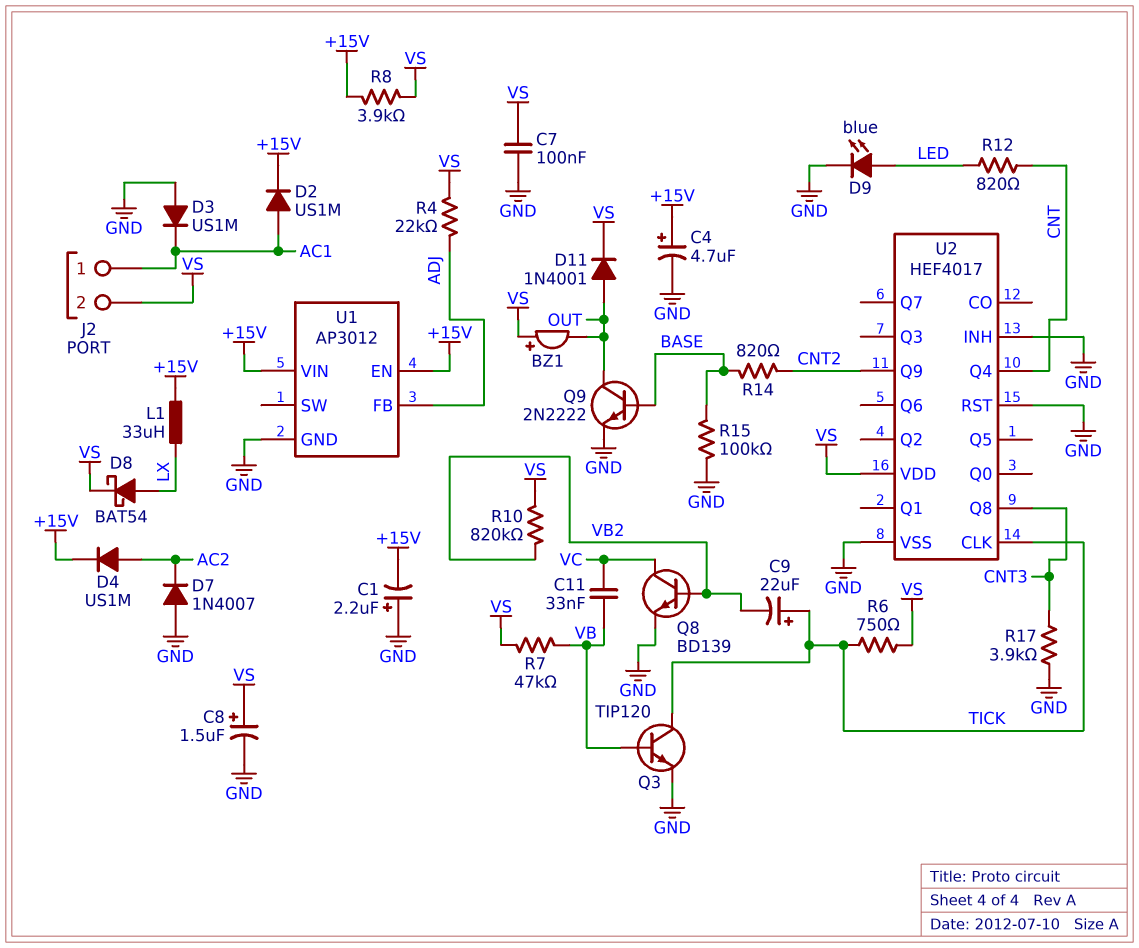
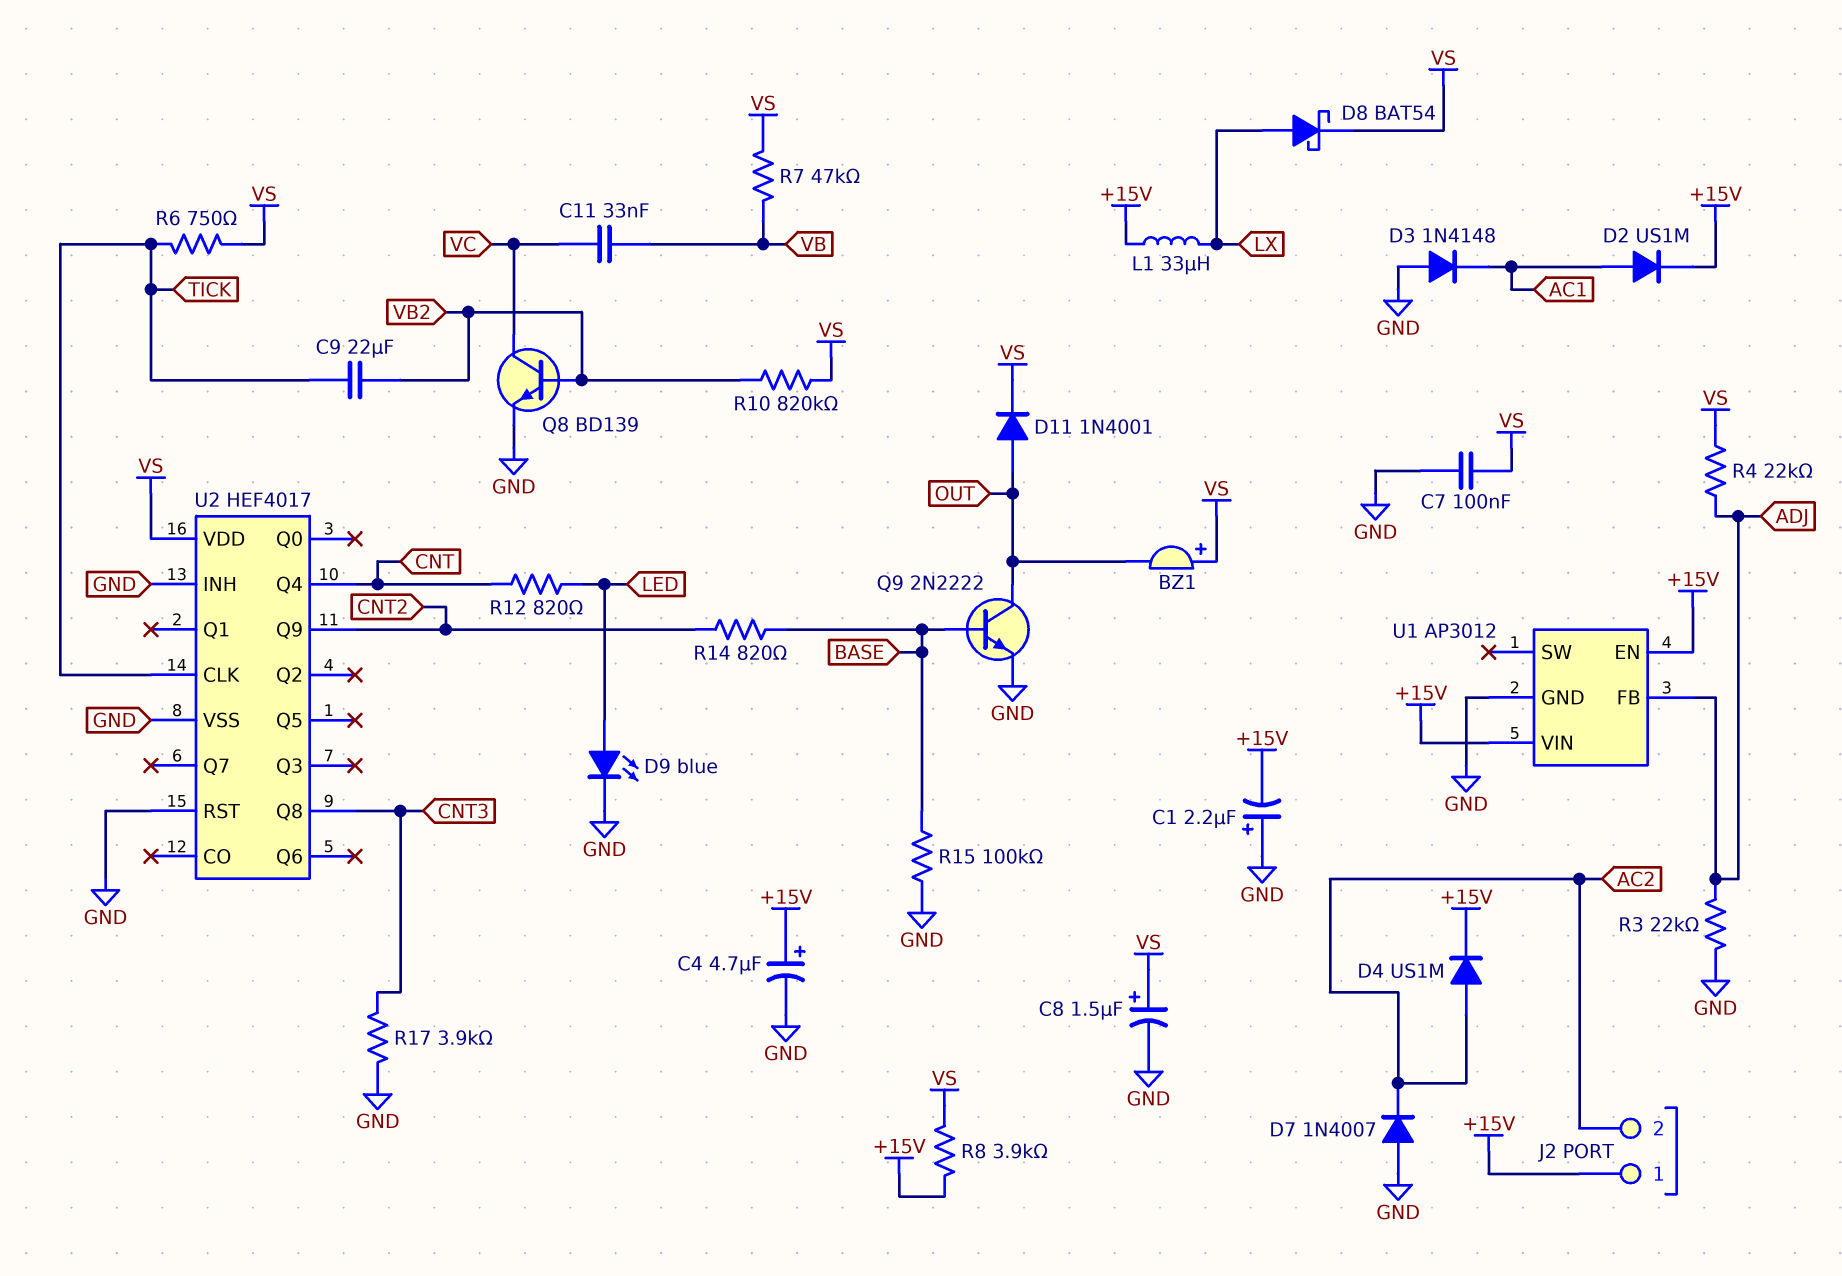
C9: 22uF (plus TICK, minus VB2) -> 22uF (TICK, VB2)
D3: diode US1M (A GND, K AC1) -> diode 1N4148 (A GND, K AC1)
J2 pin 1: AC1 -> +15V
J2 pin 2: VS -> AC2
Q3: NPN TIP120 (B VB, C TICK, E GND) -> none
R3: none -> 22k (ADJ, GND)

